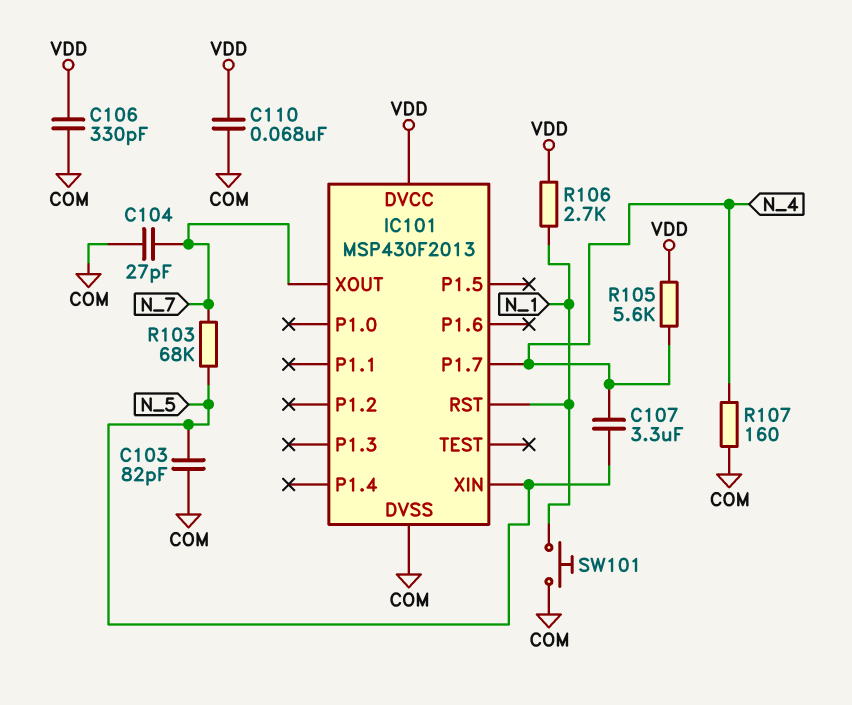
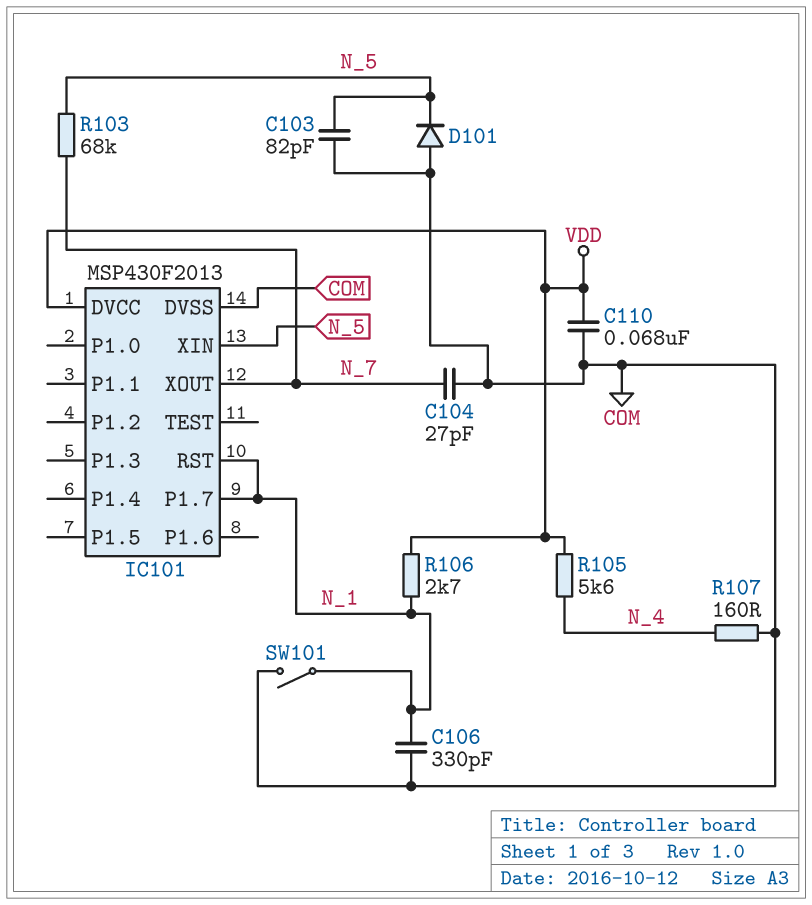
C106: 330pF (COM, VDD) -> 330pF (COM, N_1)
C107: 3.3uF (N_4, N_5) -> none
D101: none -> diode (A COM, K N_5)
IC101 pin P1.7: N_4 -> N_1
SW101: button (COM, N_1) -> switch (COM, N_1)

